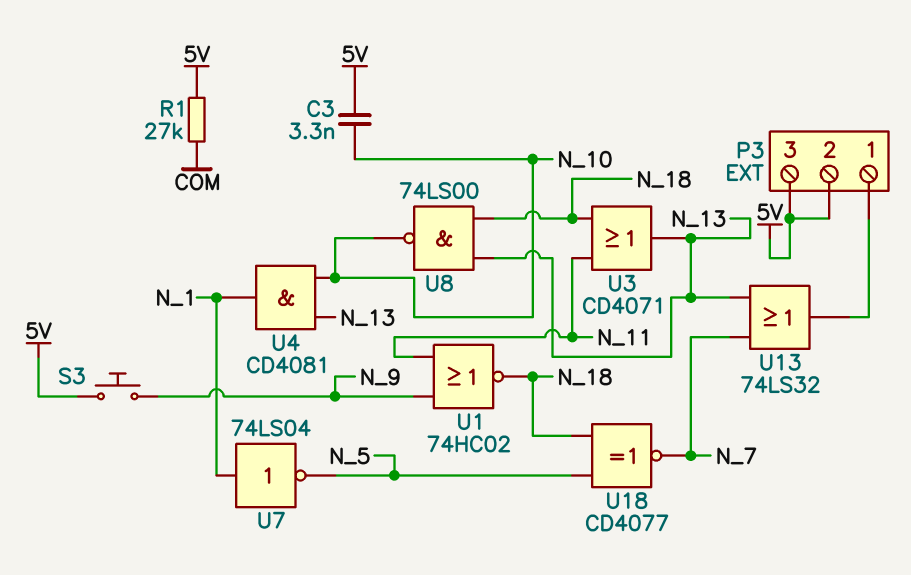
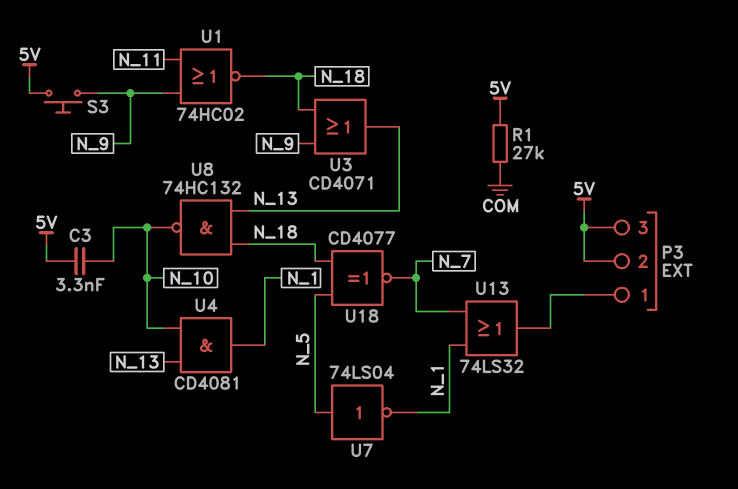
U3: OR CD4071 (in N_11, in N_18, out N_13) -> OR CD4071 (in N_9, in N_18, out N_13)
U7: NOT 74LS04 (in N_1, out N_5) -> NOT 74LS04 (in N_5, out N_1)
U8: NAND 74LS00 (in N_13, in N_18, out N_10) -> NAND 74HC132 (in N_13, in N_18, out N_10)
U13: OR 74LS32 (in N_7, in N_13, out P3/1) -> OR 74LS32 (in N_1, in N_7, out P3/1)

